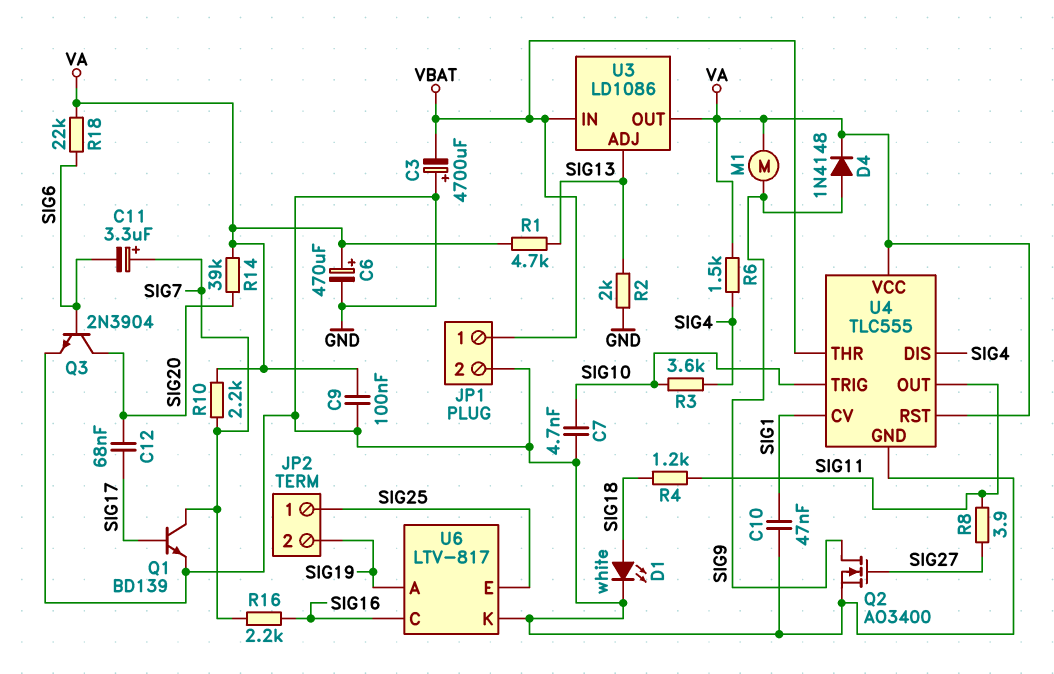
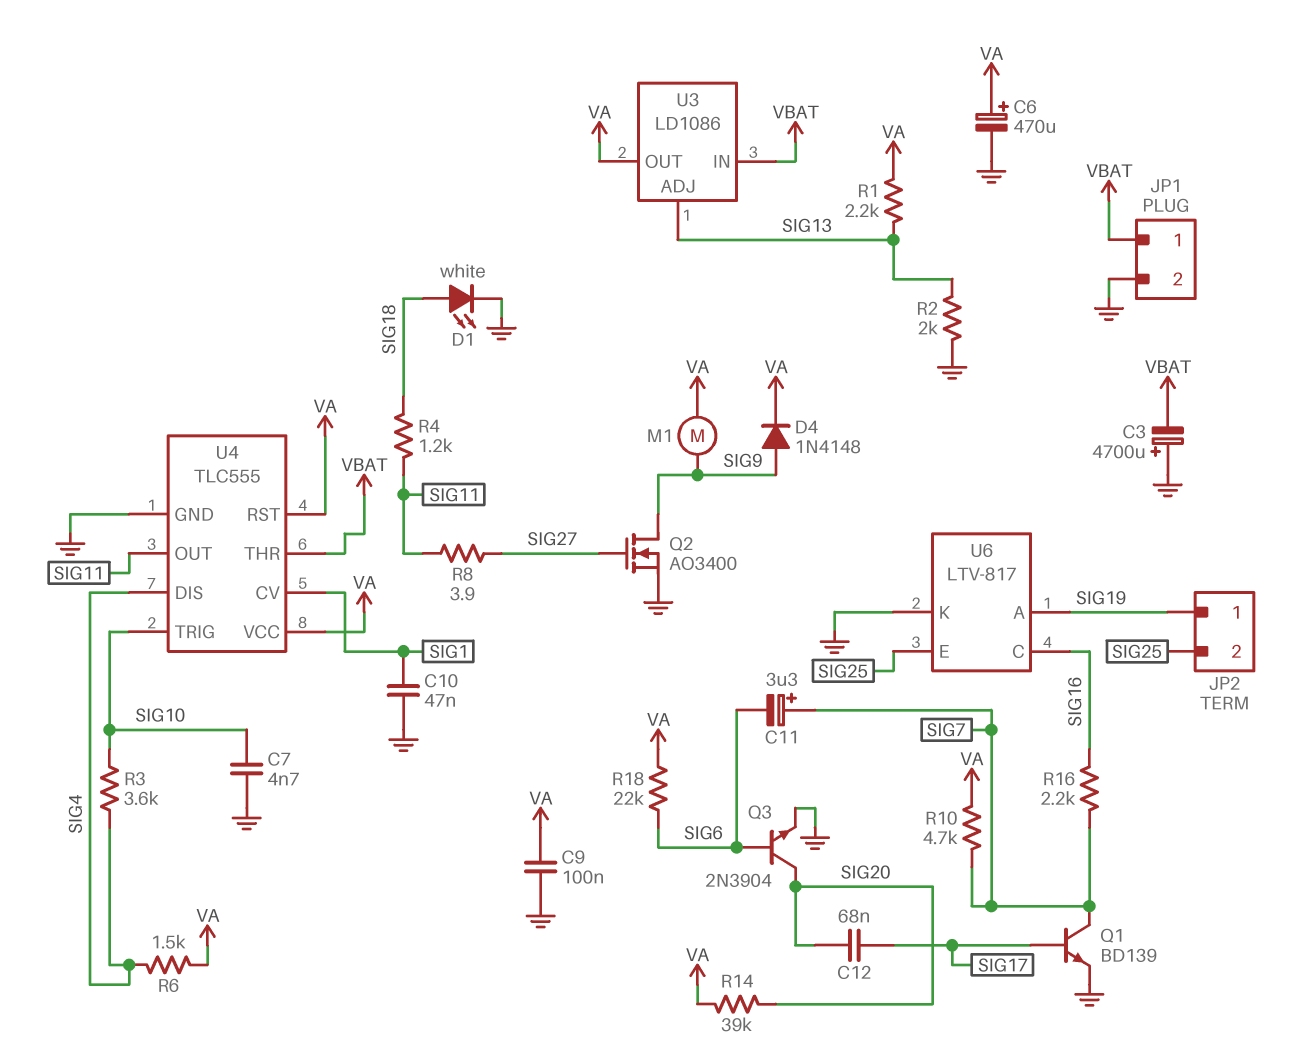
JP2 pin 1: SIG25 -> SIG19
JP2 pin 2: SIG19 -> SIG25
R1: 4.7k (SIG13, VA) -> 2.2k (SIG13, VA)
R10: 2.2k (SIG7, VA) -> 4.7k (SIG7, VA)

